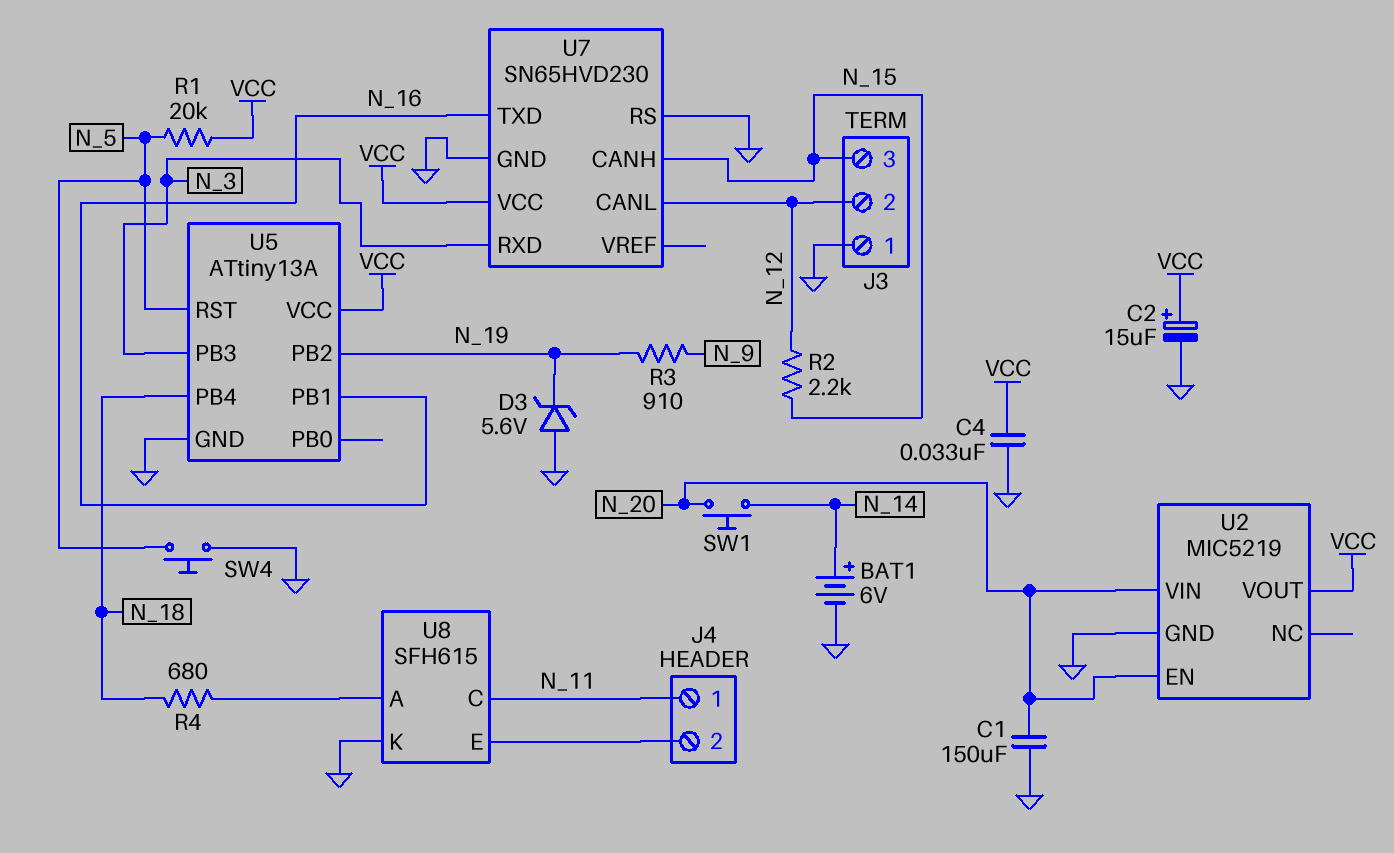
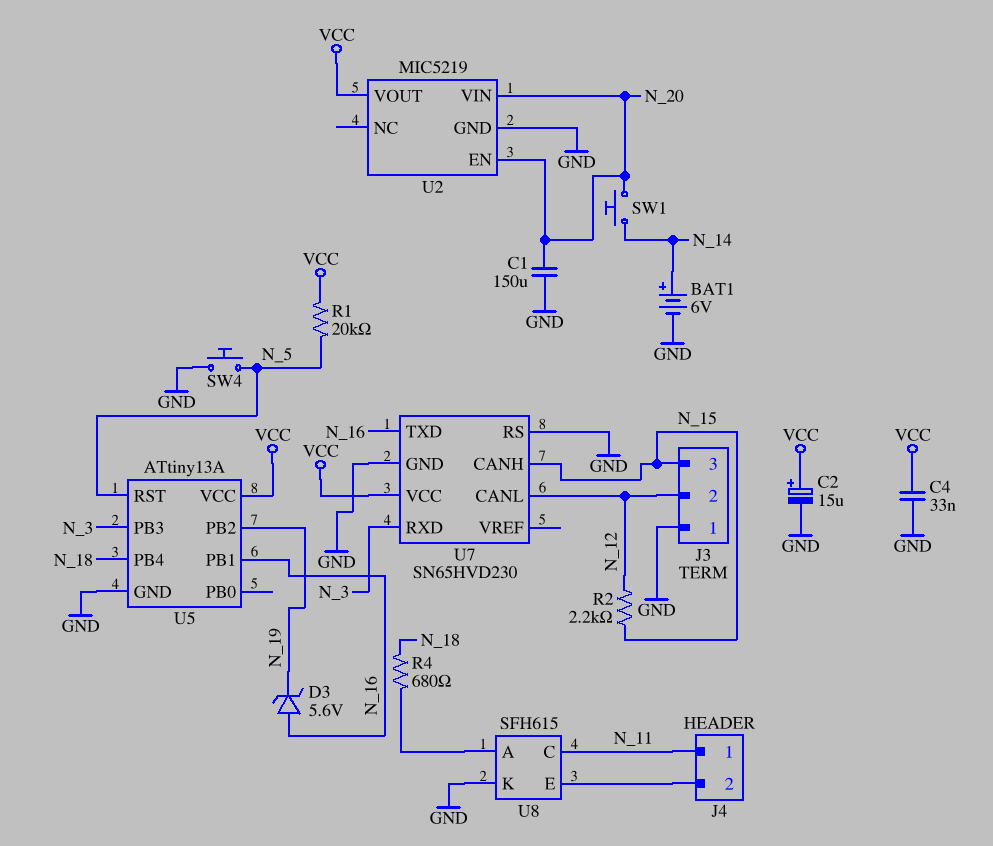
D3: zener 5.6V (A GND, K N_19) -> zener 5.6V (A N_16, K N_19)
R3: 910 (N_9, N_19) -> none

